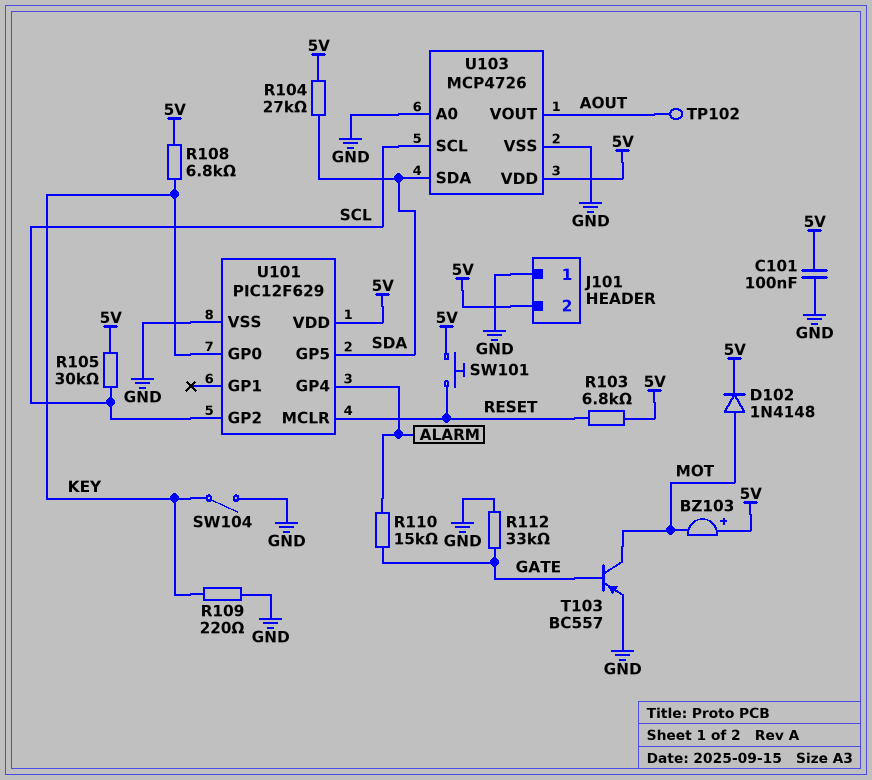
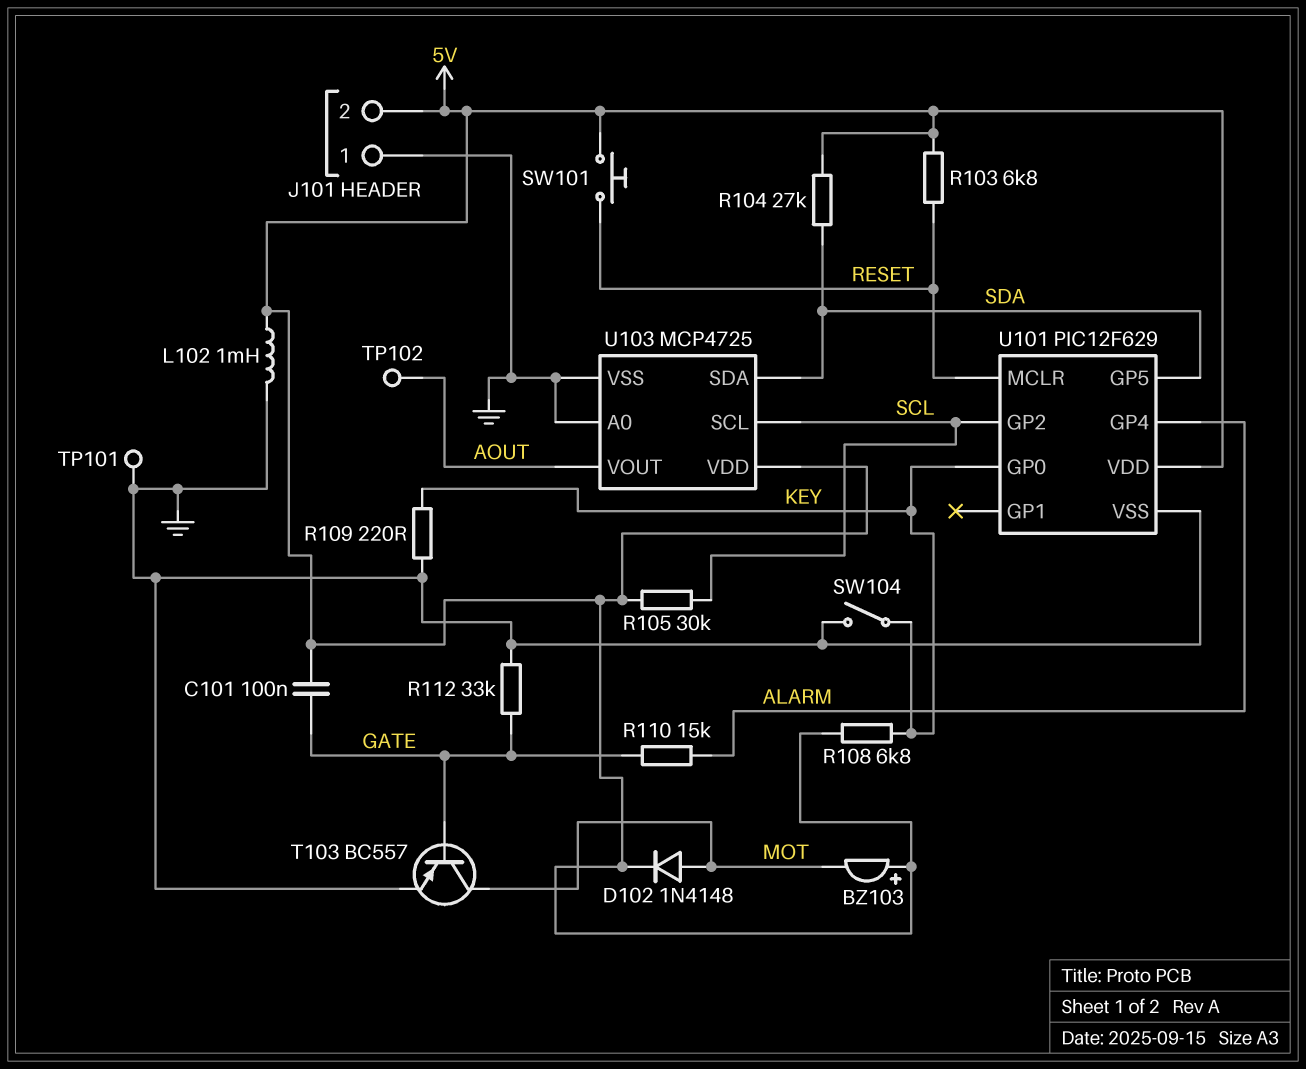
C101: 100nF (5V, GND) -> 100nF (5V, GATE)
L102: none -> 1mH (5V, GND)
TP101: none -> test point (GND)
U103: MCP4726 -> MCP4725

